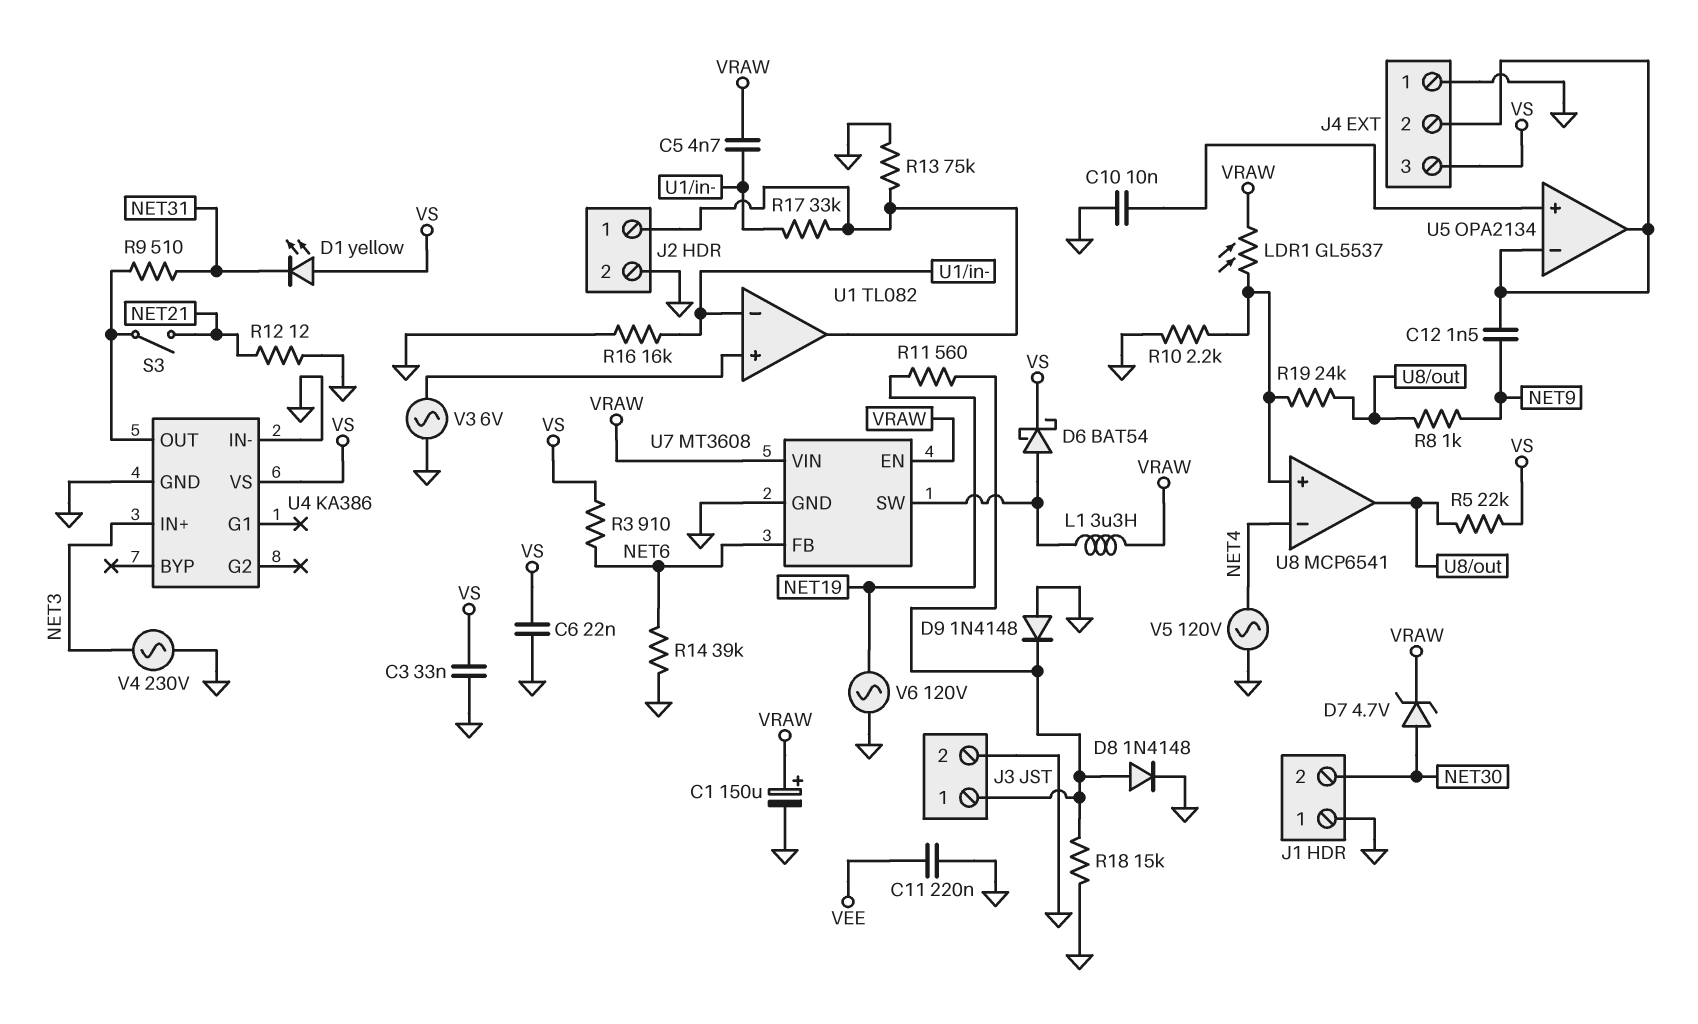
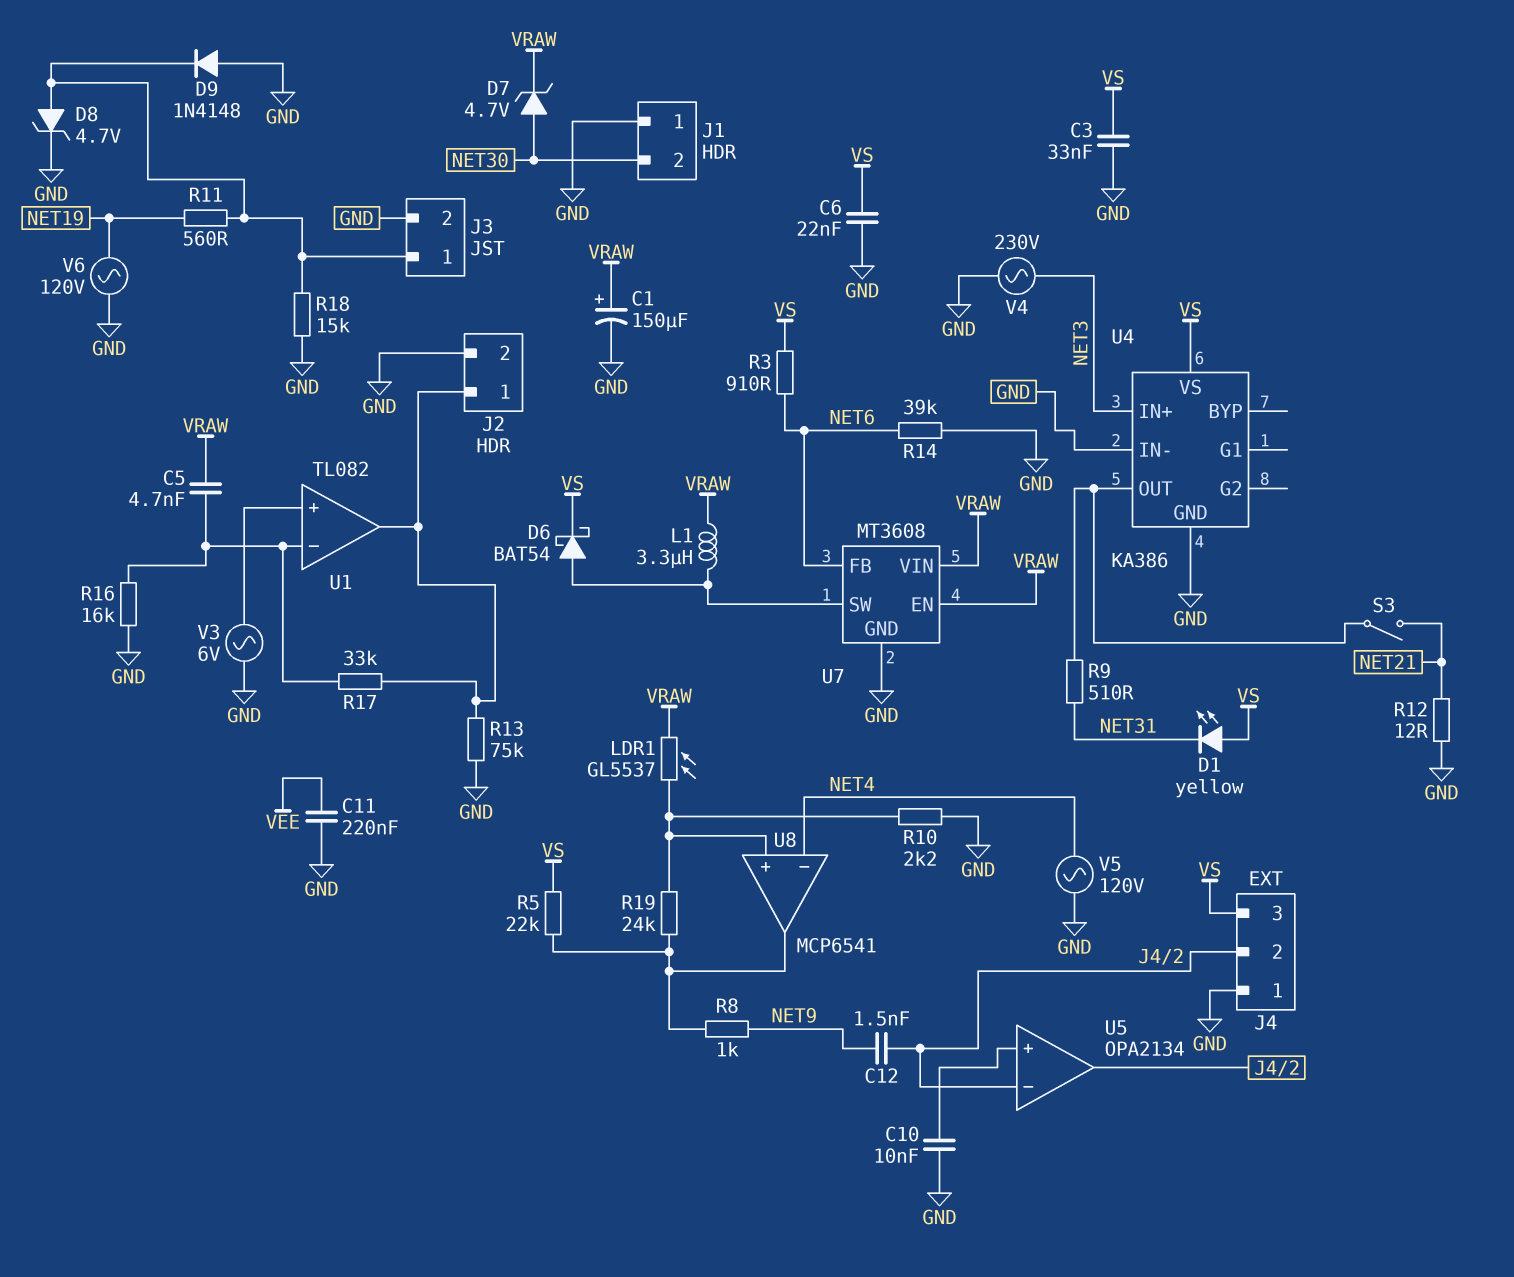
D8: diode 1N4148 (A J3/1, K GND) -> zener 4.7V (A J3/1, K GND)

